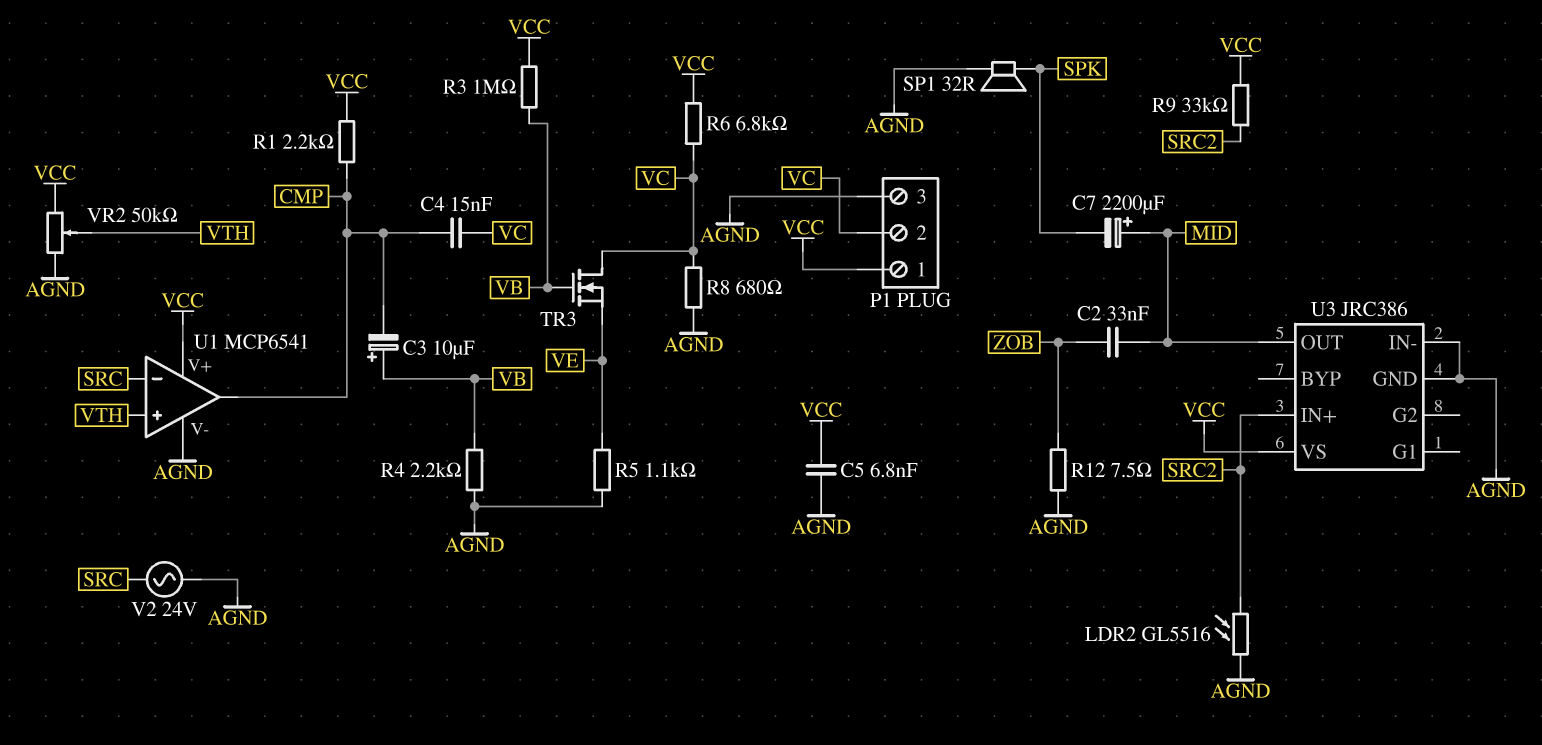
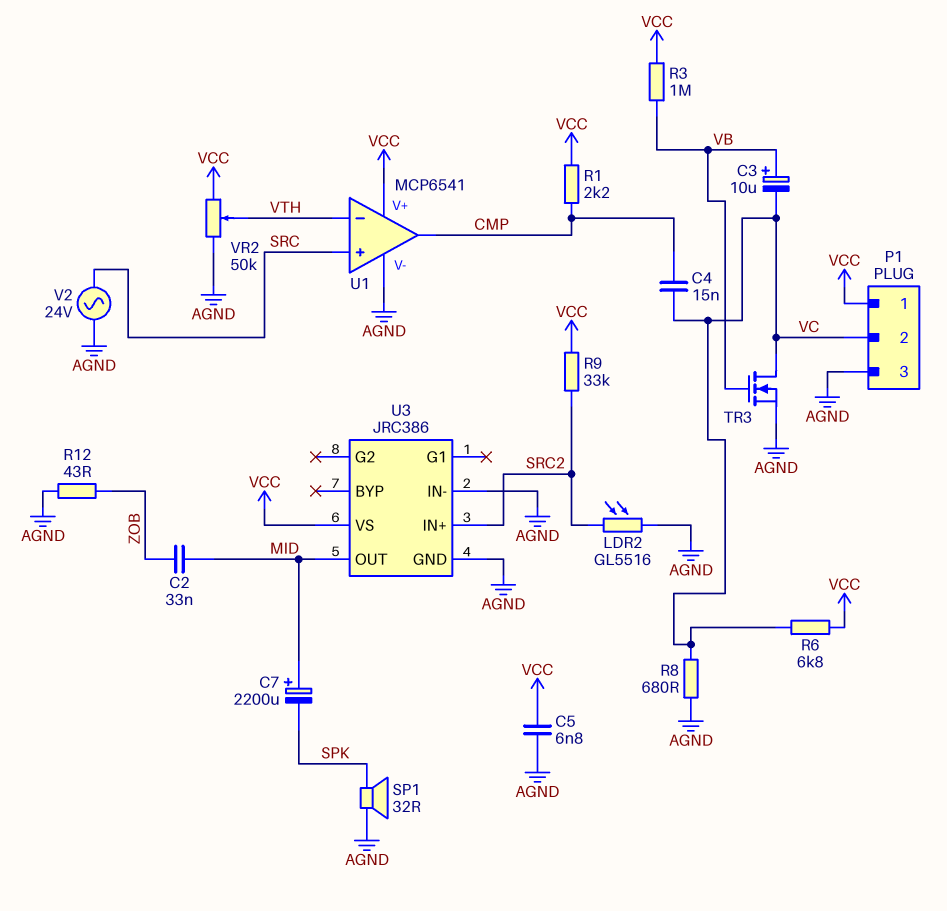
C3: 10uF (plus VB, minus CMP) -> 10uF (plus VB, minus VC)
R4: 2.2k (AGND, VB) -> none
R5: 1.1k (AGND, VE) -> none
R12: 7.5 (AGND, ZOB) -> 43 (AGND, ZOB)
TR3: NMOS (G VB, D VC, S VE) -> NMOS (G VB, D VC, S AGND)
U1 pin in+: VTH -> SRC
U1 pin in-: SRC -> VTH

